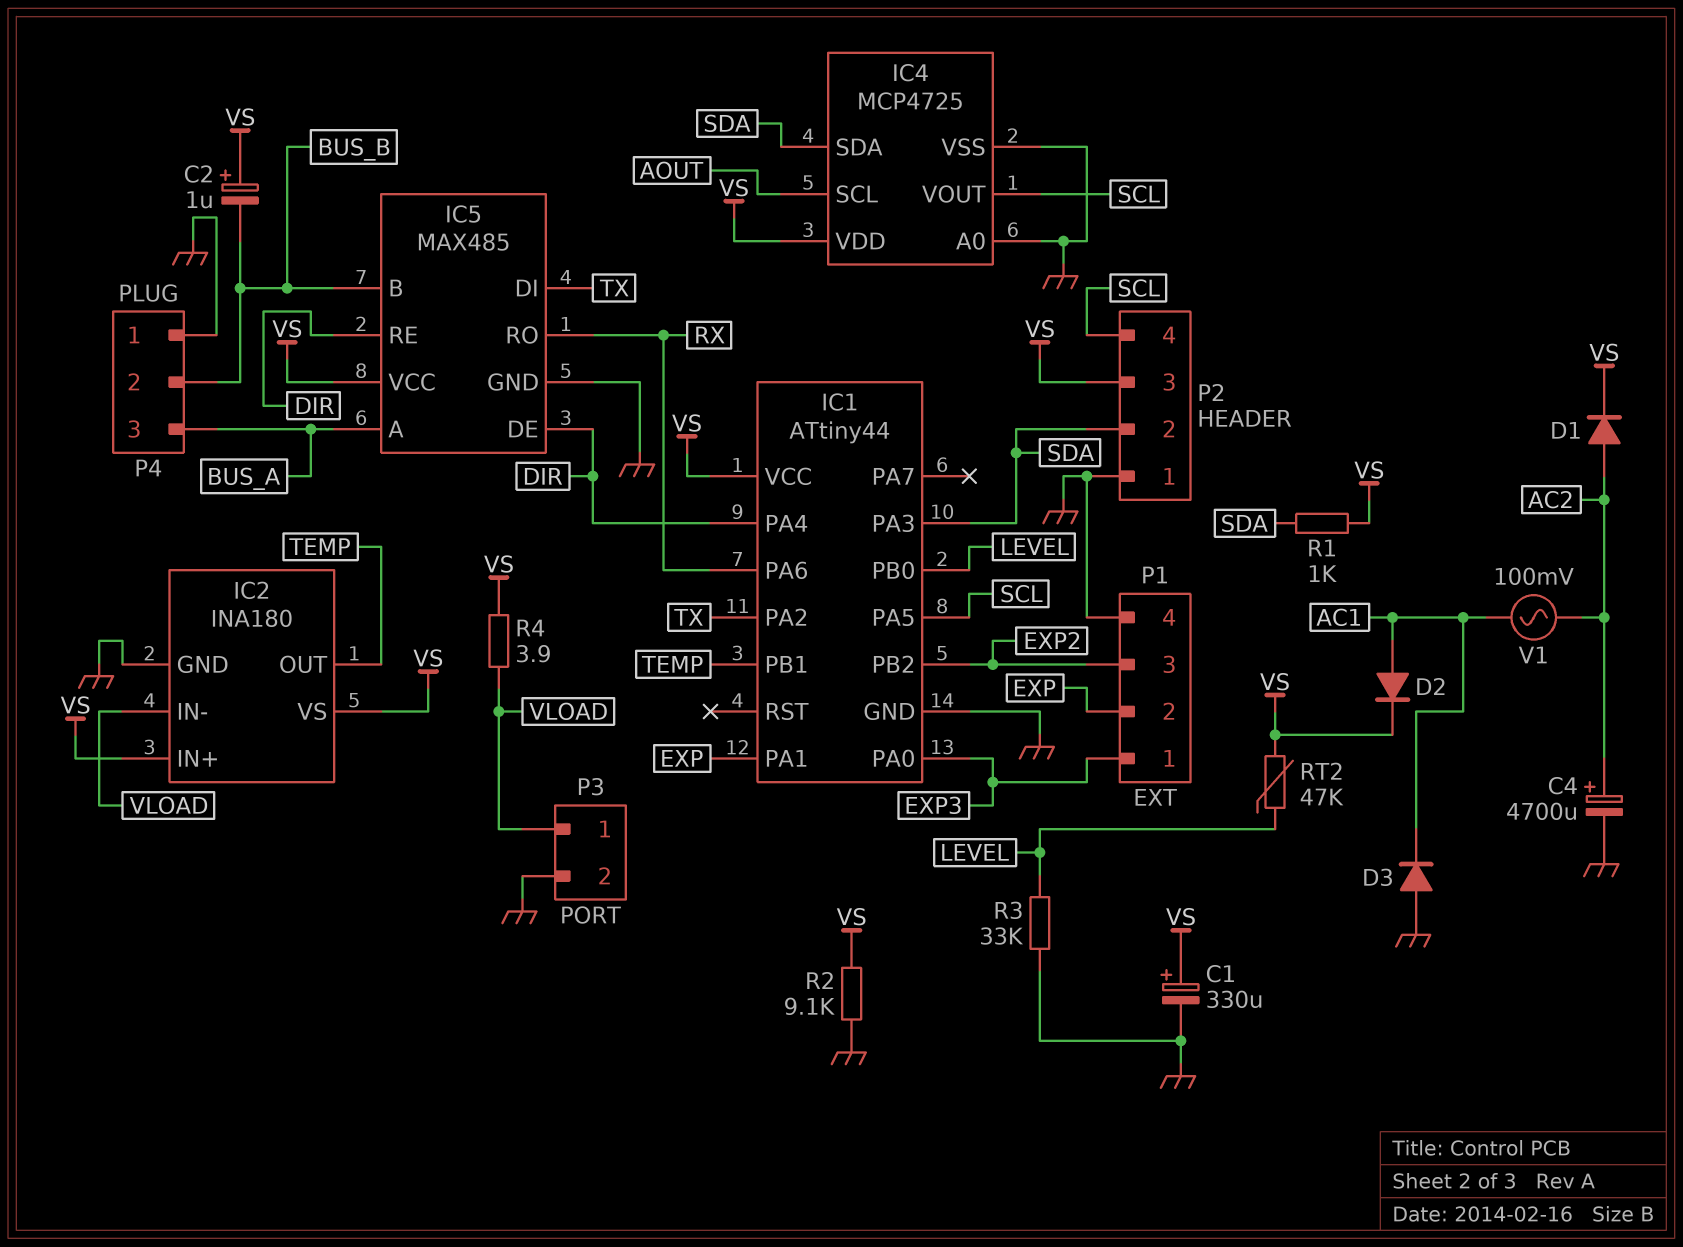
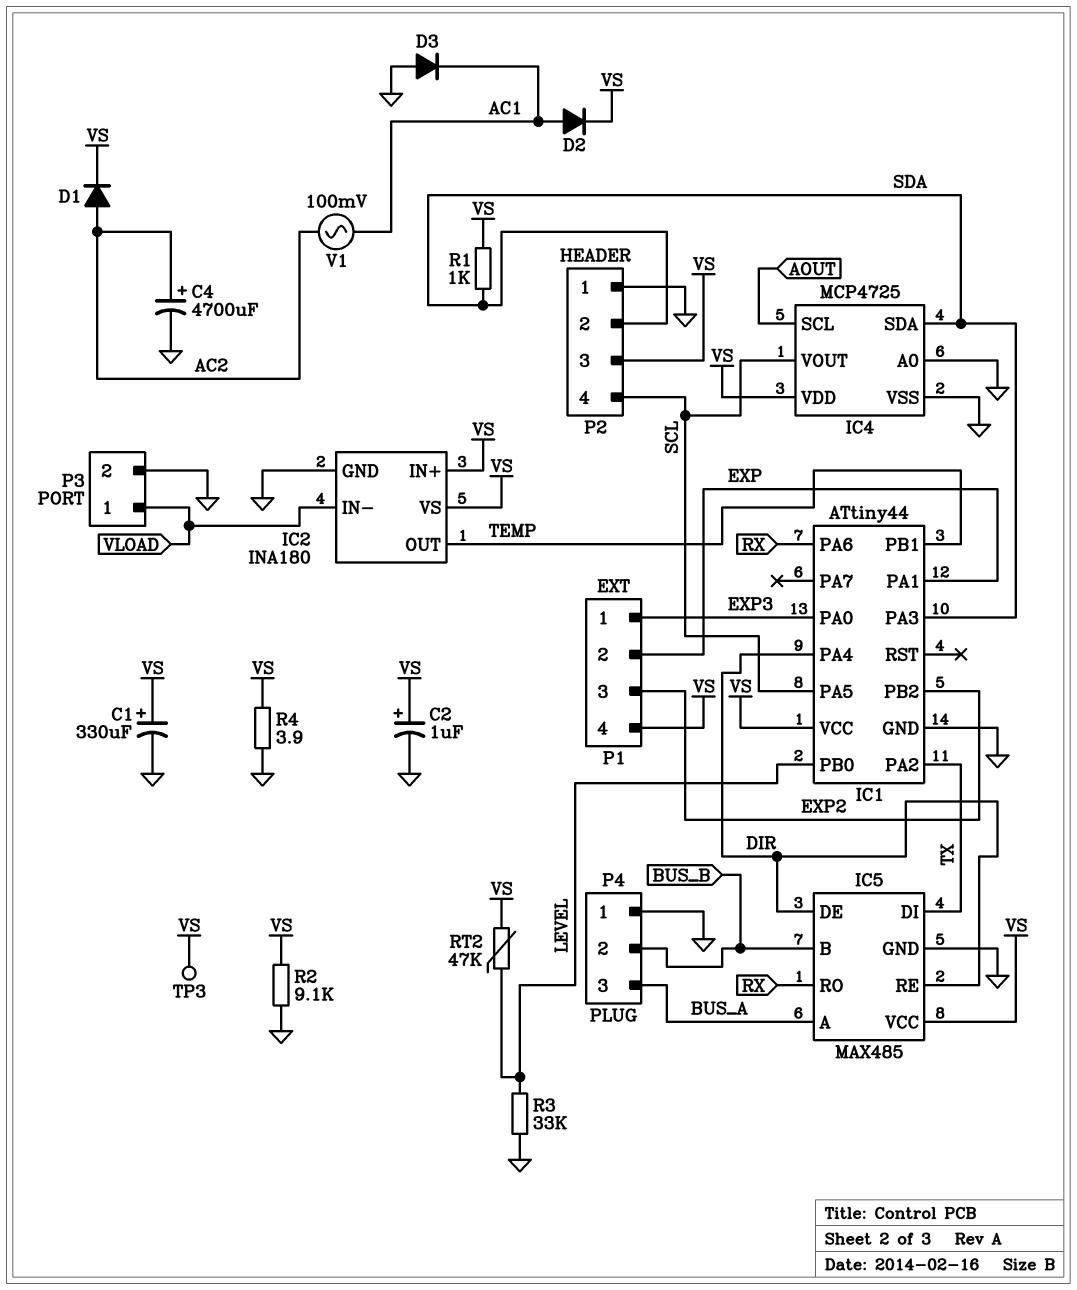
C2: 1uF (plus VS, minus BUS_B) -> 1uF (plus VS, minus GND)
P1 pin 4: GND -> VS
R4: 3.9 (VLOAD, VS) -> 3.9 (GND, VS)
TP3: none -> test point (VS)

